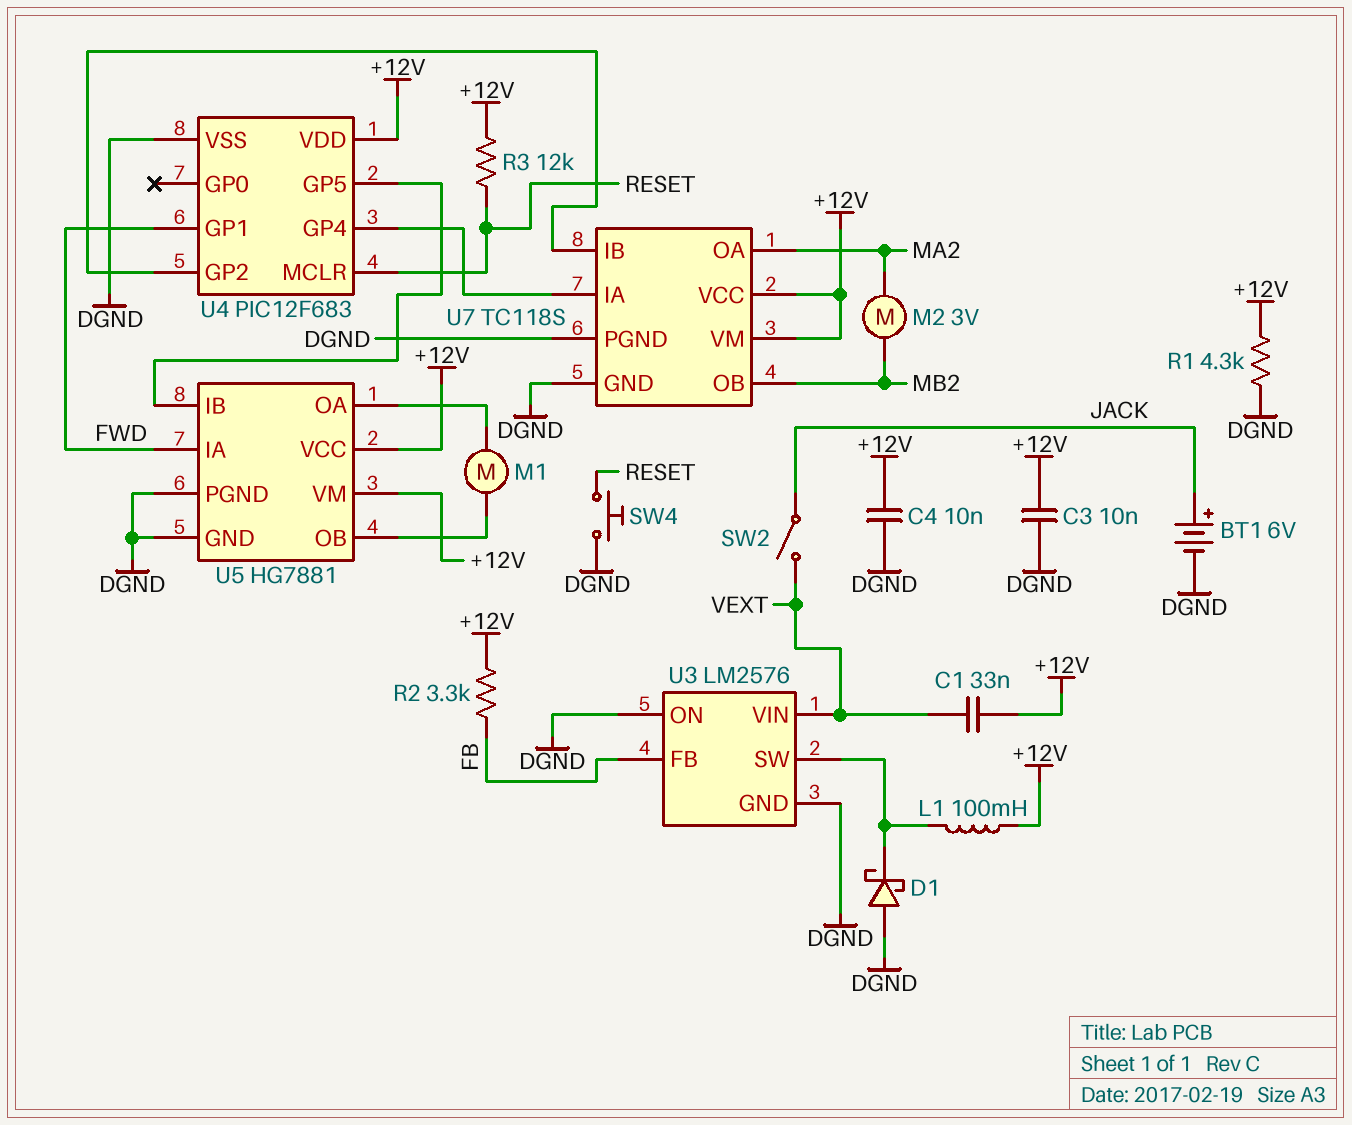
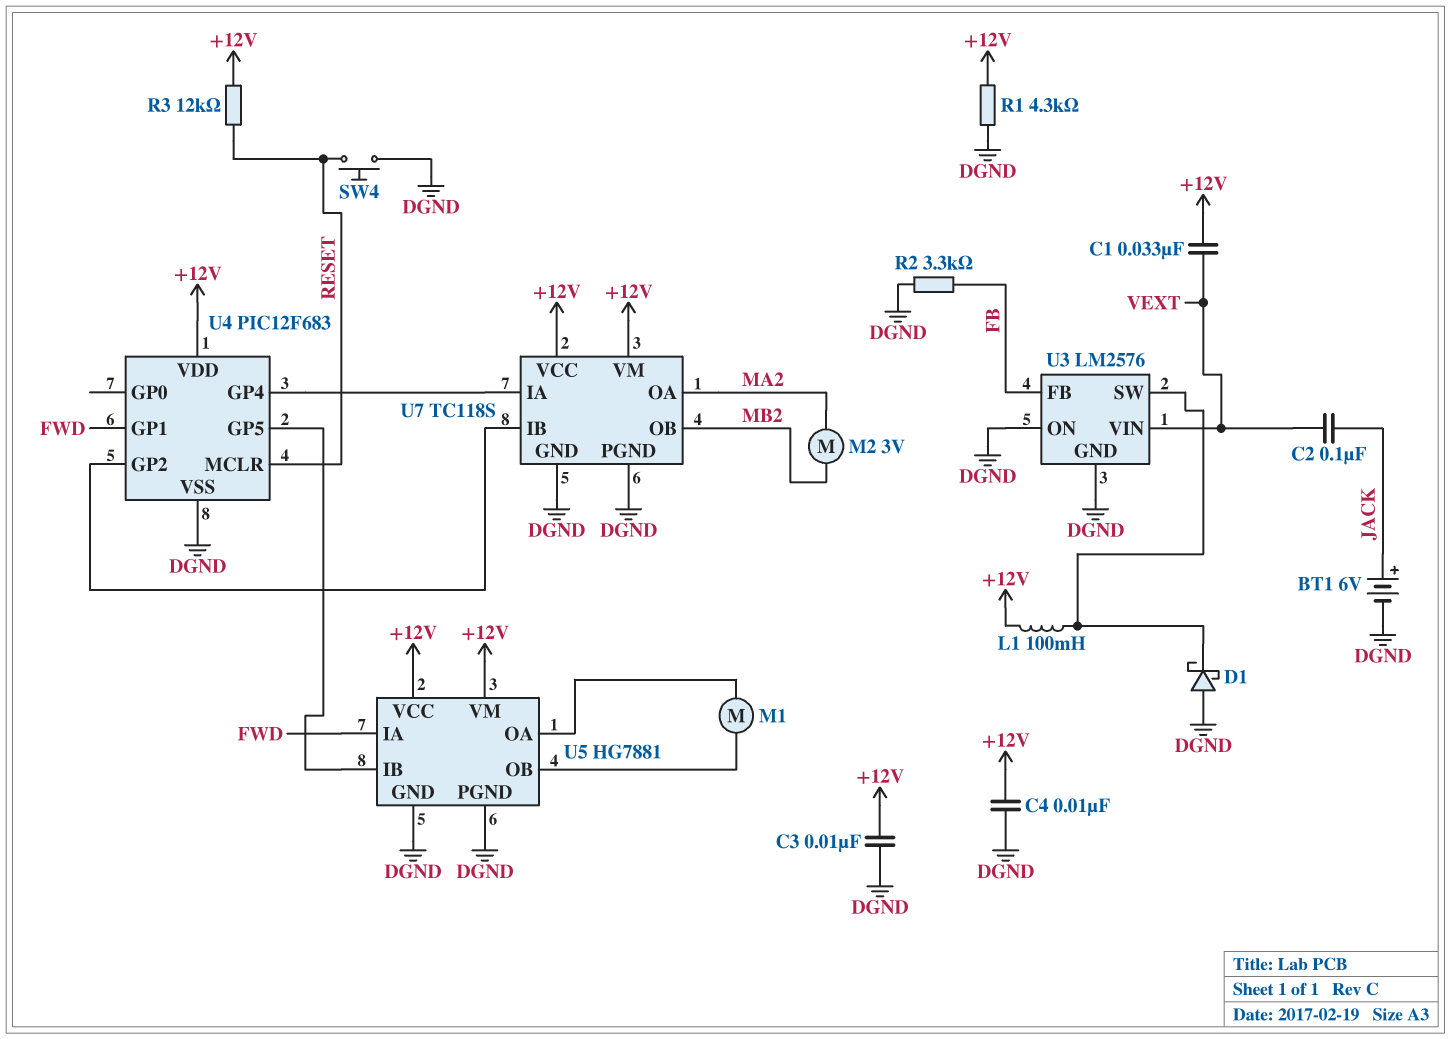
C2: none -> 100nF (JACK, VEXT)
R2: 3.3k (+12V, FB) -> 3.3k (DGND, FB)
SW2: switch (JACK, VEXT) -> none

